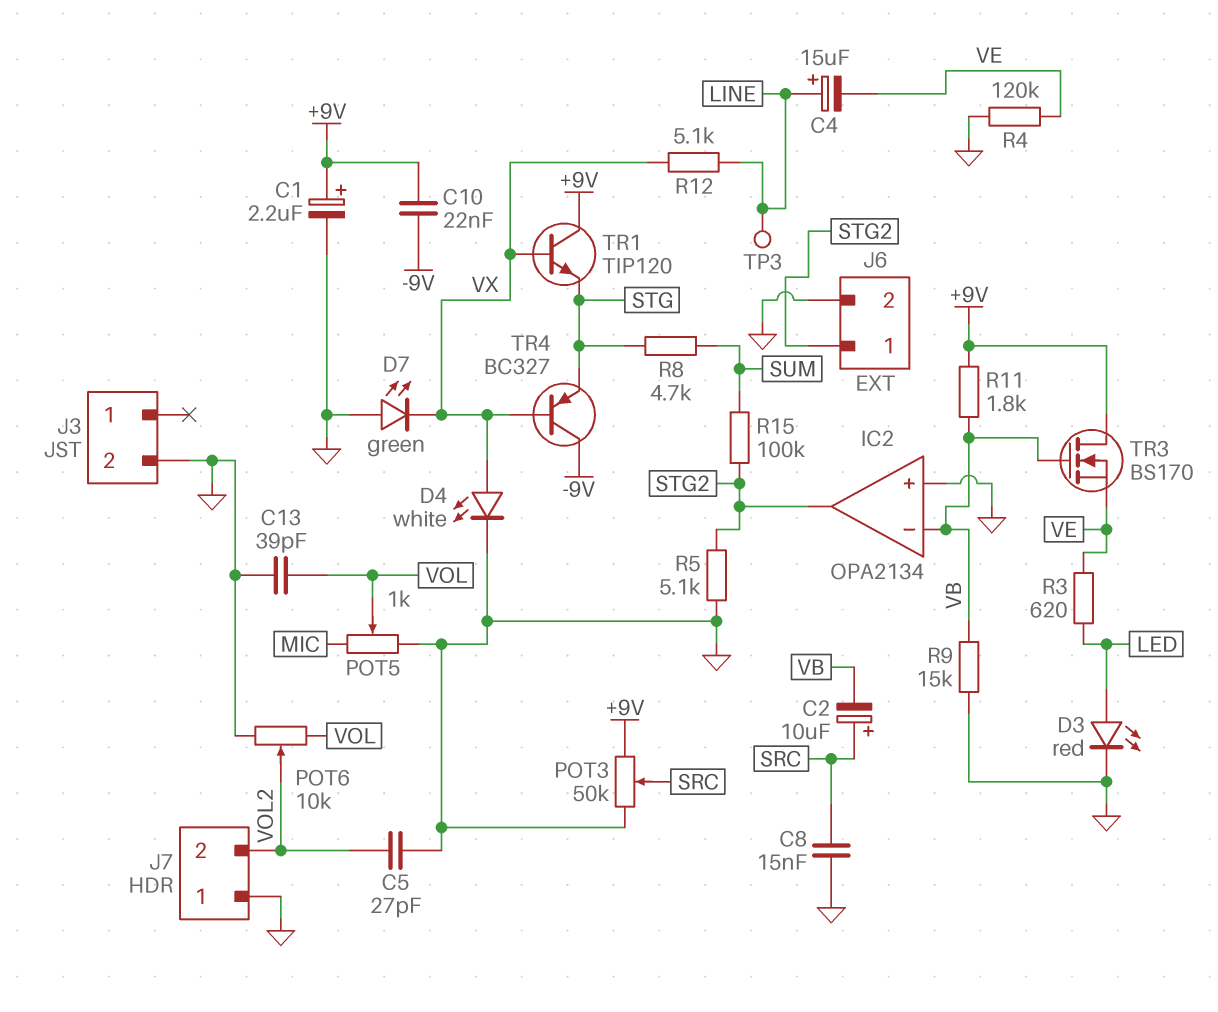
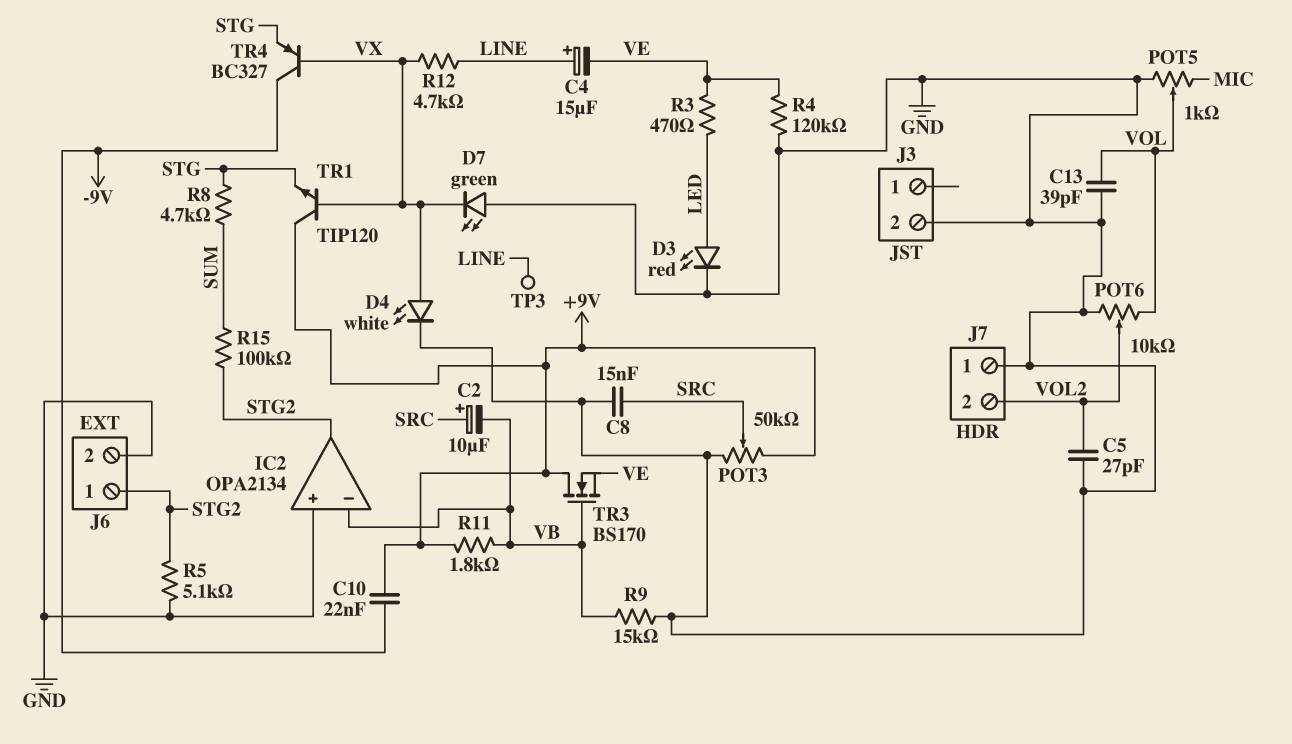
C1: 2.2uF (plus +9V, minus GND) -> none
R3: 620 (LED, VE) -> 470 (LED, VE)
R12: 5.1k (LINE, VX) -> 4.7k (LINE, VX)

